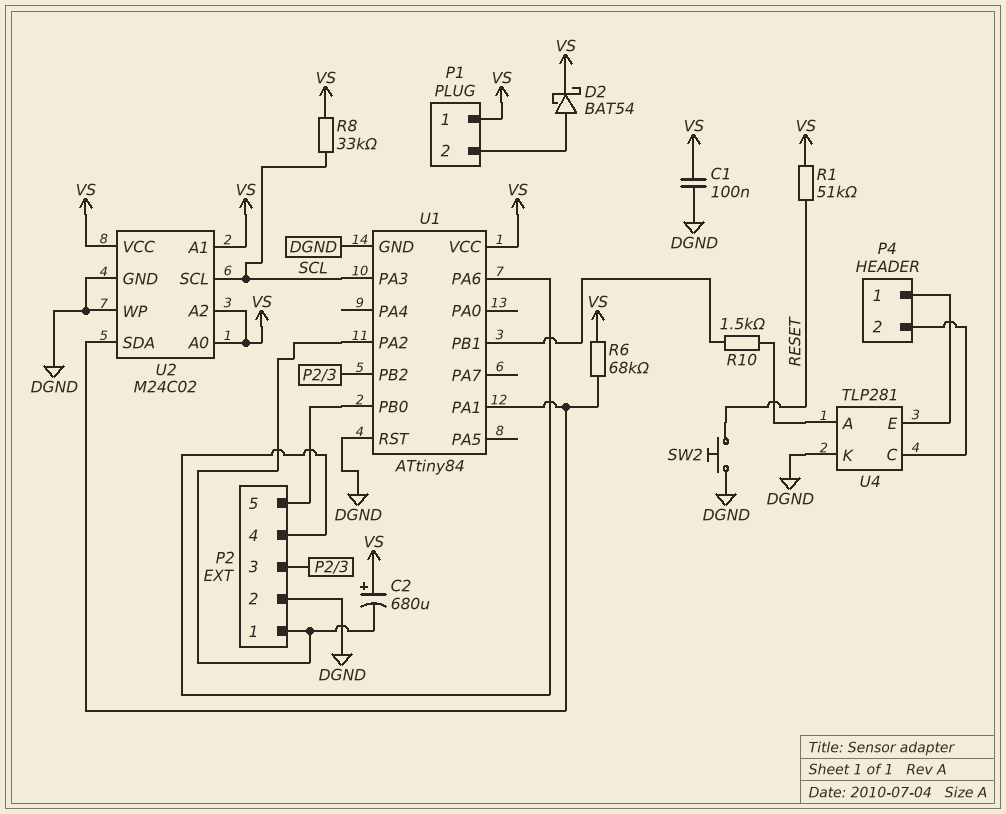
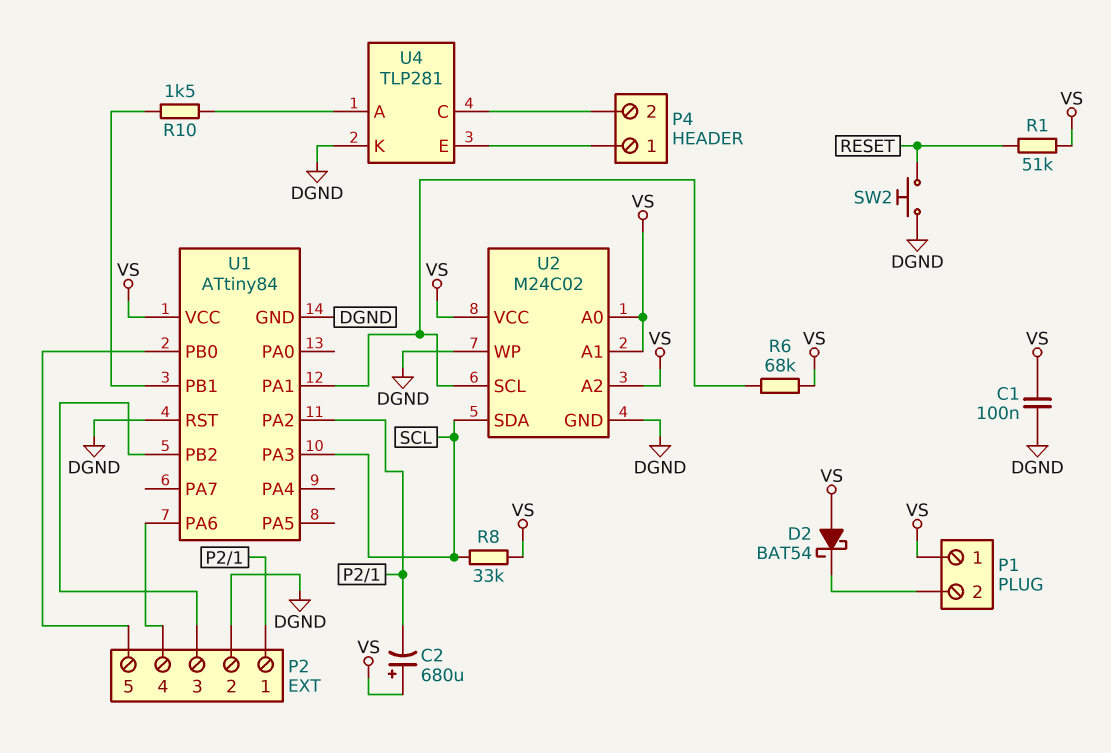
D2: schottky BAT54 (A P1/2, K VS) -> schottky BAT54 (A VS, K P1/2)
U2 pin SCL: SCL -> U1/PA1
U2 pin SDA: U1/PA1 -> SCL

